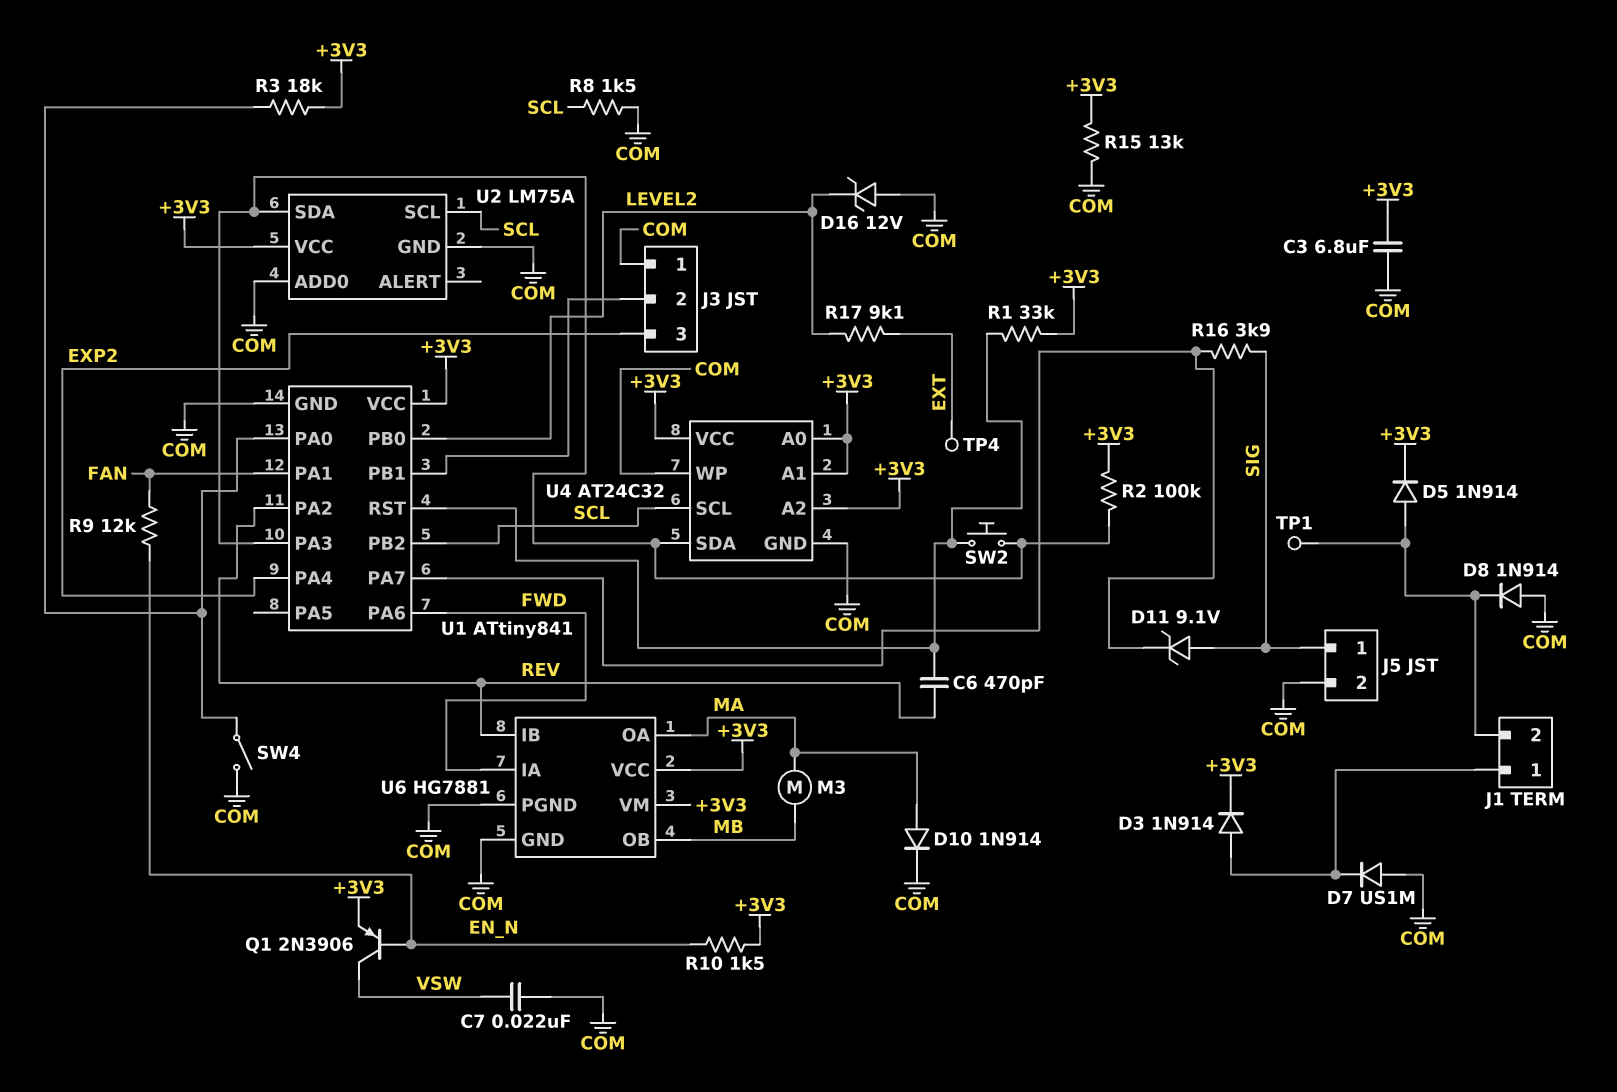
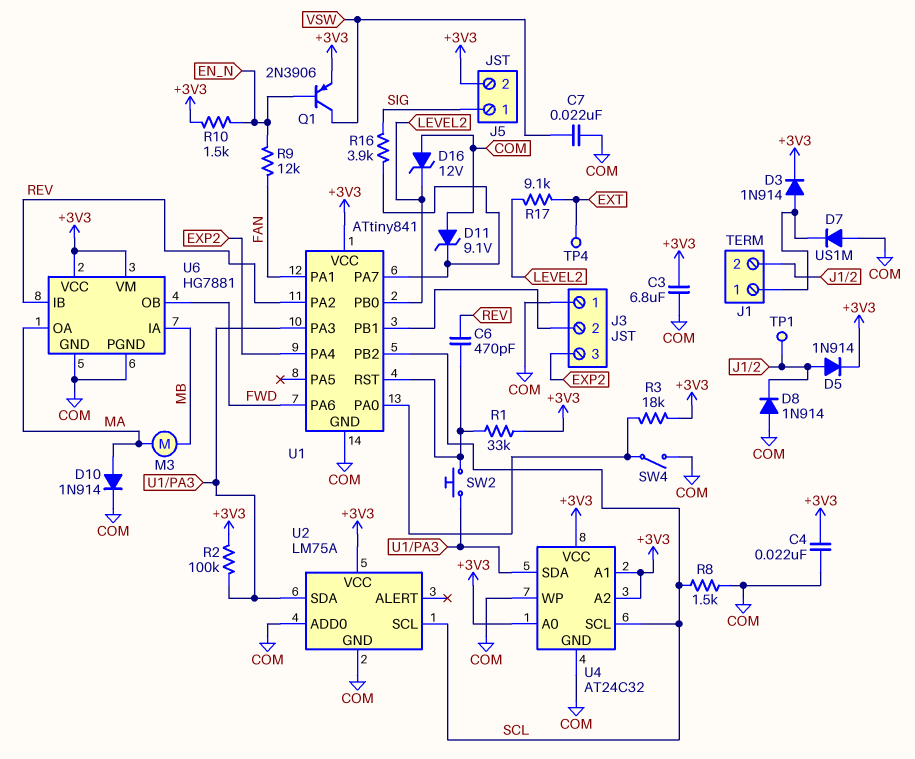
C4: none -> 22nF (+3V3, COM)
D11: zener 9.1V (A SIG, K U1/PA7) -> zener 9.1V (A COM, K U1/PA7)
J5 pin 2: COM -> +3V3
R15: 13k (+3V3, COM) -> none
U6 pin IA: FWD -> MB
U6 pin OB: MB -> FWD

